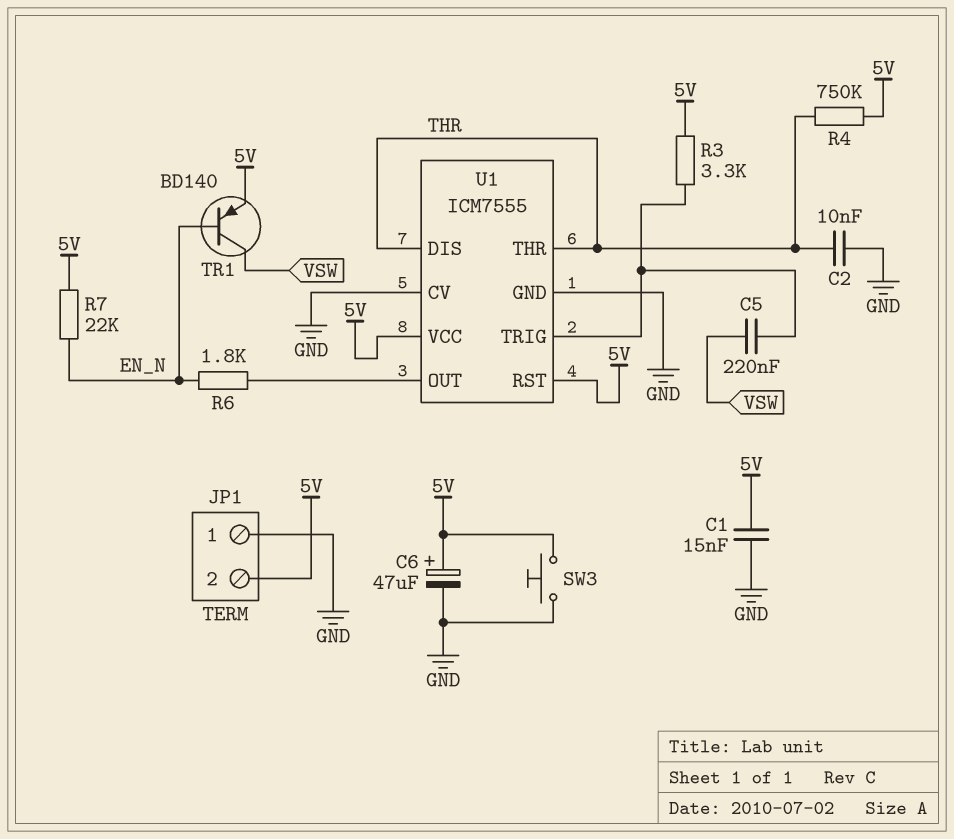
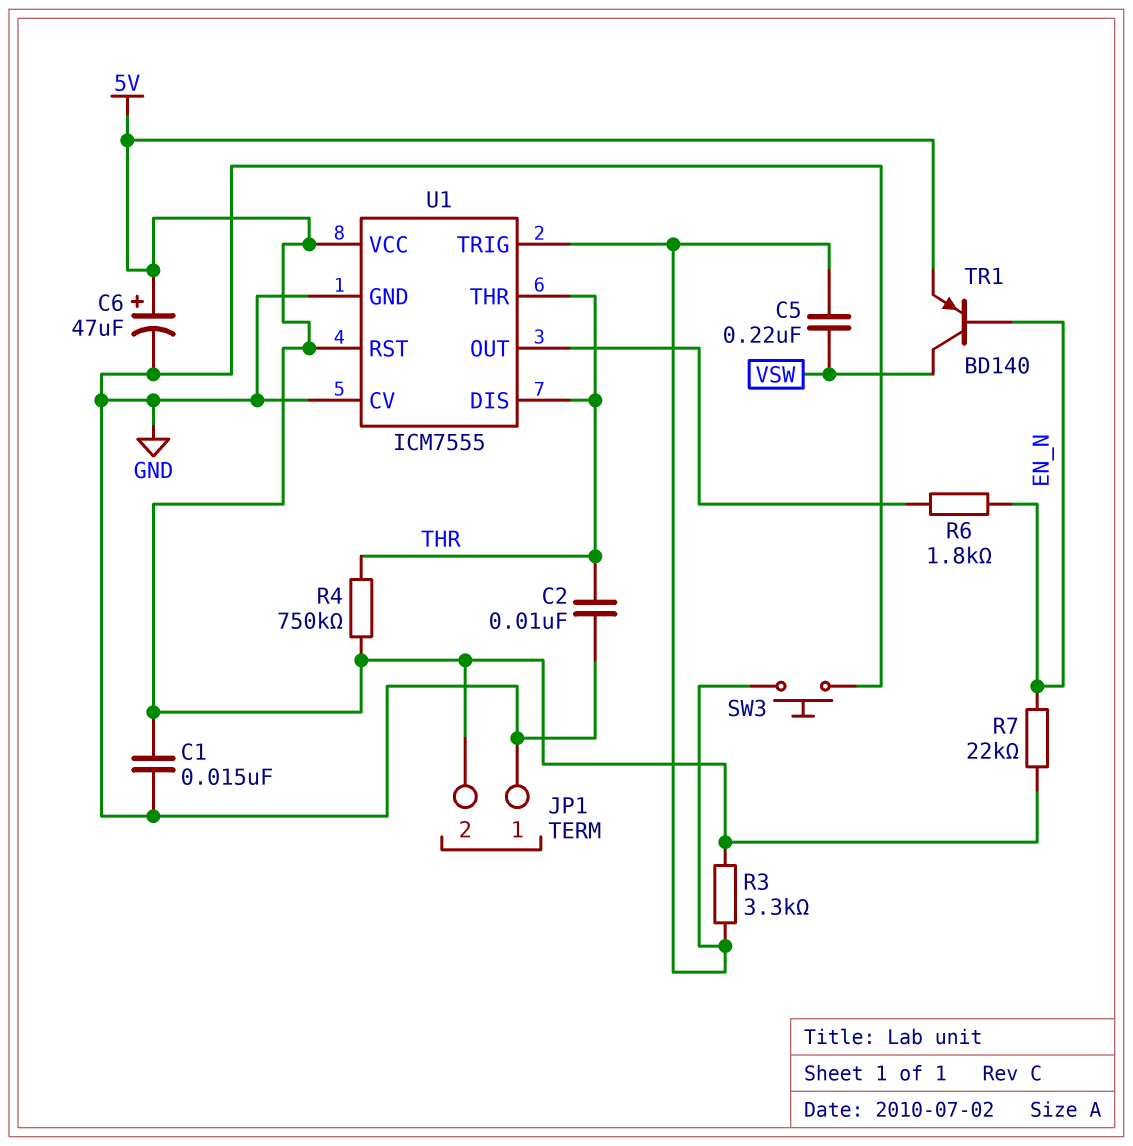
SW3: button (5V, GND) -> button (GND, U1/TRIG)

